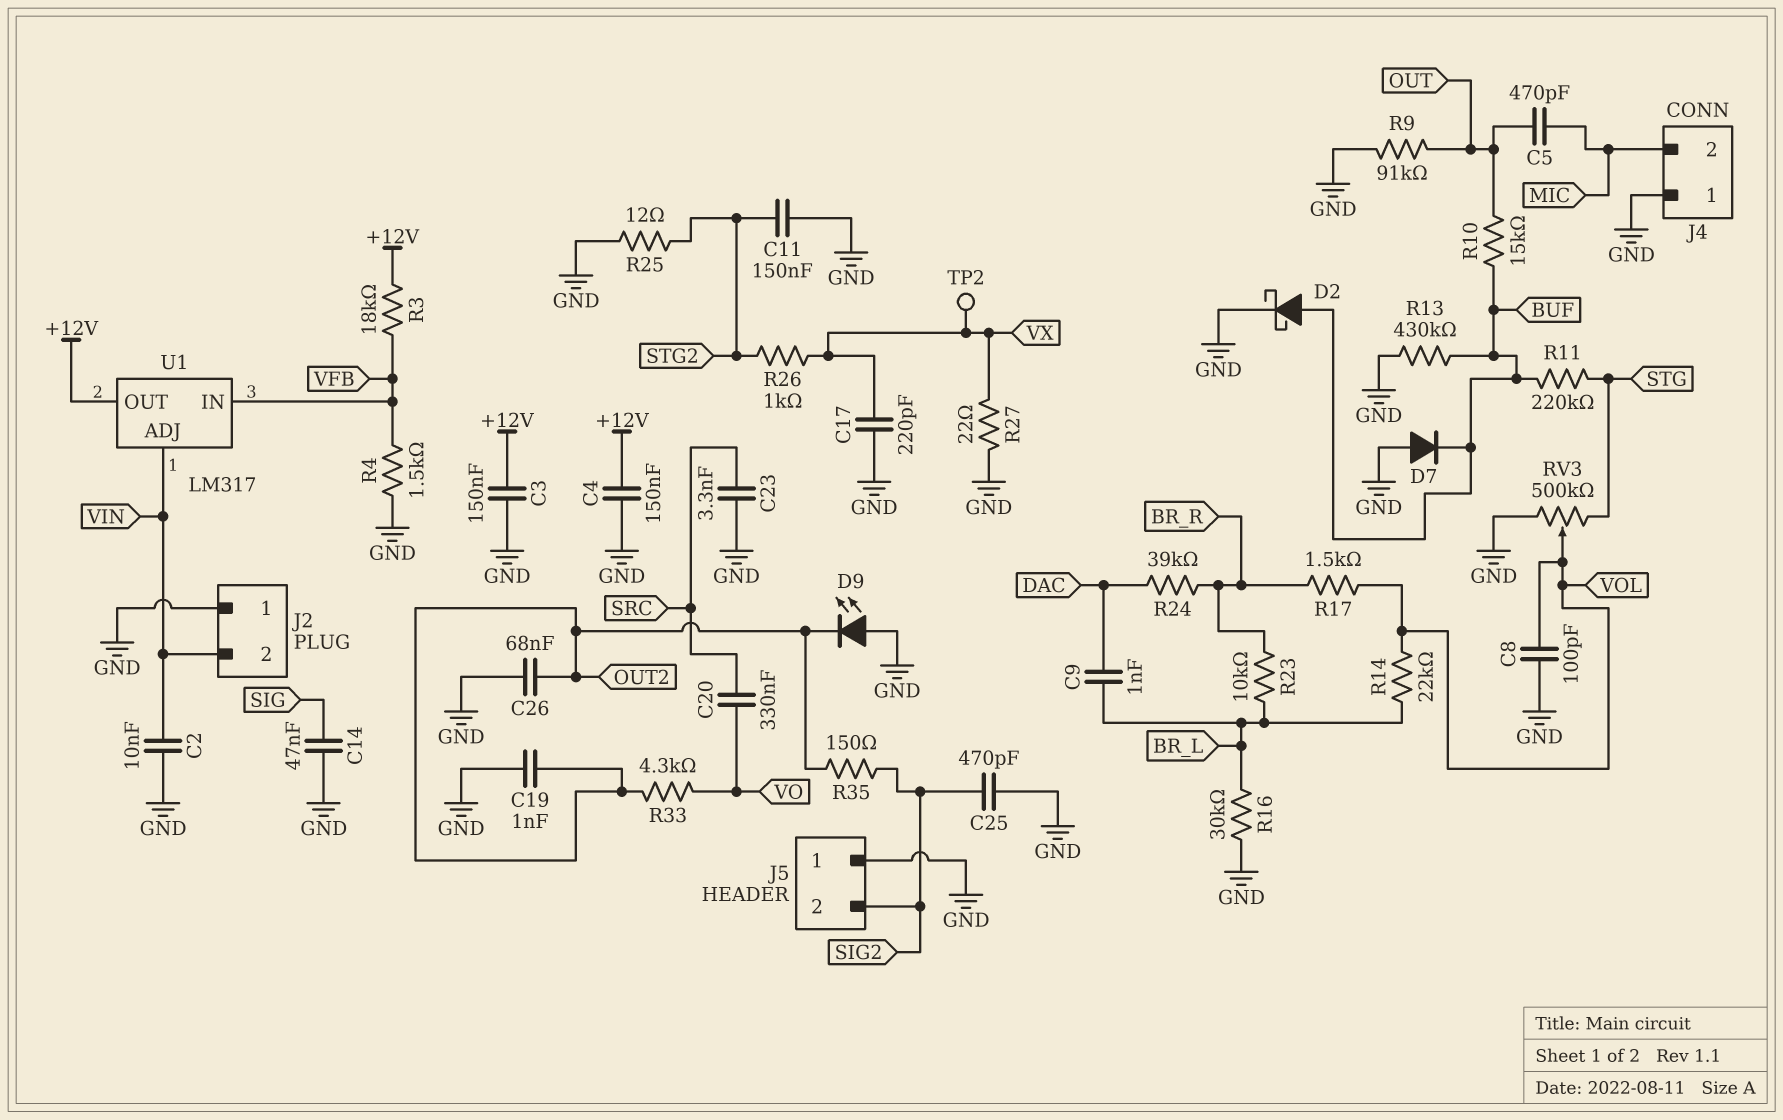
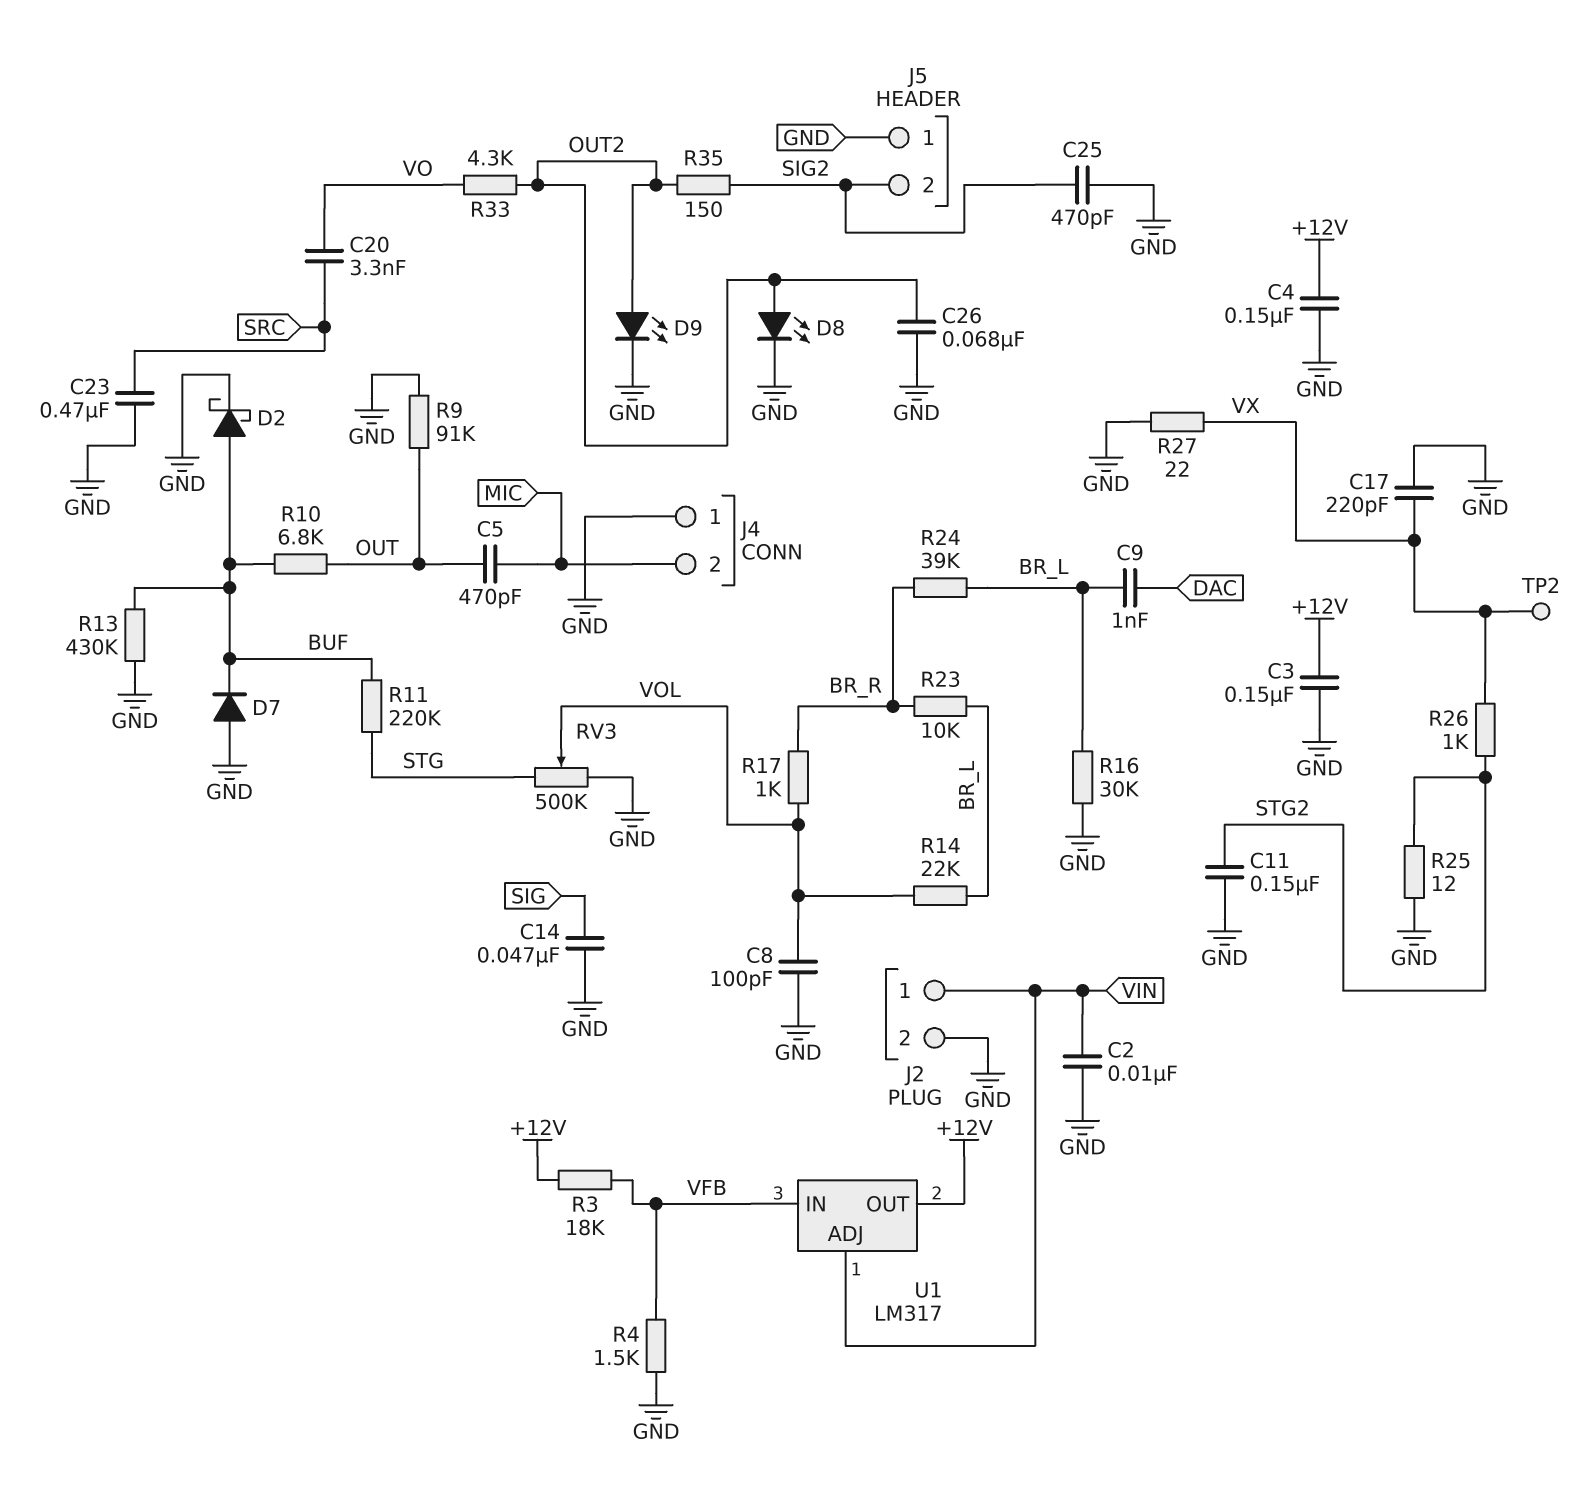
C19: 1nF (GND, OUT2) -> none
C20: 330nF (SRC, VO) -> 3.3nF (SRC, VO)
C23: 3.3nF (GND, SRC) -> 470nF (GND, SRC)
D8: none -> LED (A OUT2, K GND)
D9: LED (A GND, K OUT2) -> LED (A OUT2, K GND)
J2 pin 1: GND -> VIN
J2 pin 2: VIN -> GND
R10: 15k (BUF, OUT) -> 6.8k (BUF, OUT)
R17: 1.5k (BR_R, VOL) -> 1k (BR_R, VOL)
R24: 39k (BR_R, DAC) -> 39k (BR_L, BR_R)

